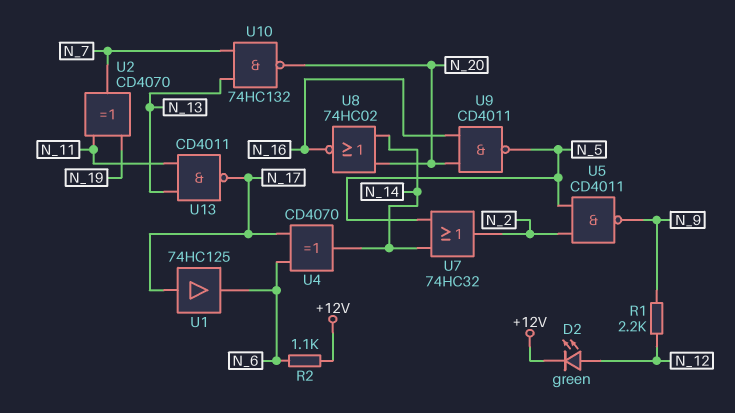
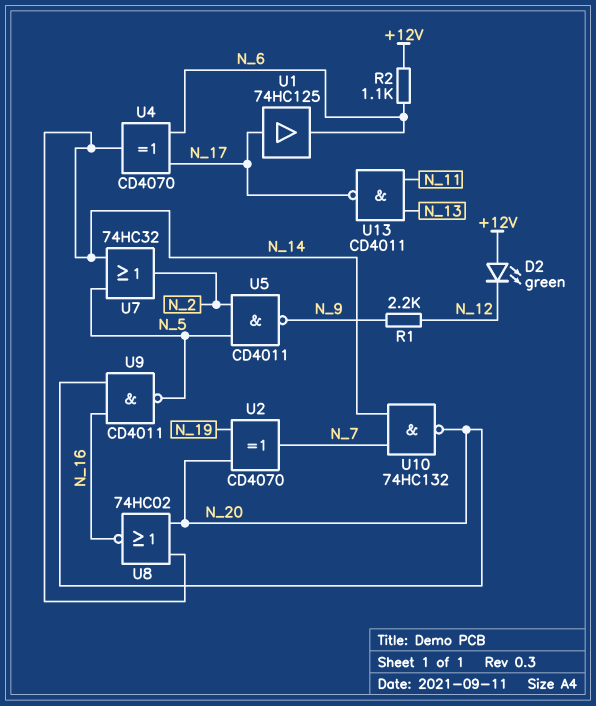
D2: LED green (A N_12, K +12V) -> LED green (A +12V, K N_12)
U2: XOR CD4070 (in N_11, in N_19, out N_7) -> XOR CD4070 (in N_19, in N_20, out N_7)
U10: NAND 74HC132 (in N_7, in N_13, out N_20) -> NAND 74HC132 (in N_7, in N_14, out N_20)

